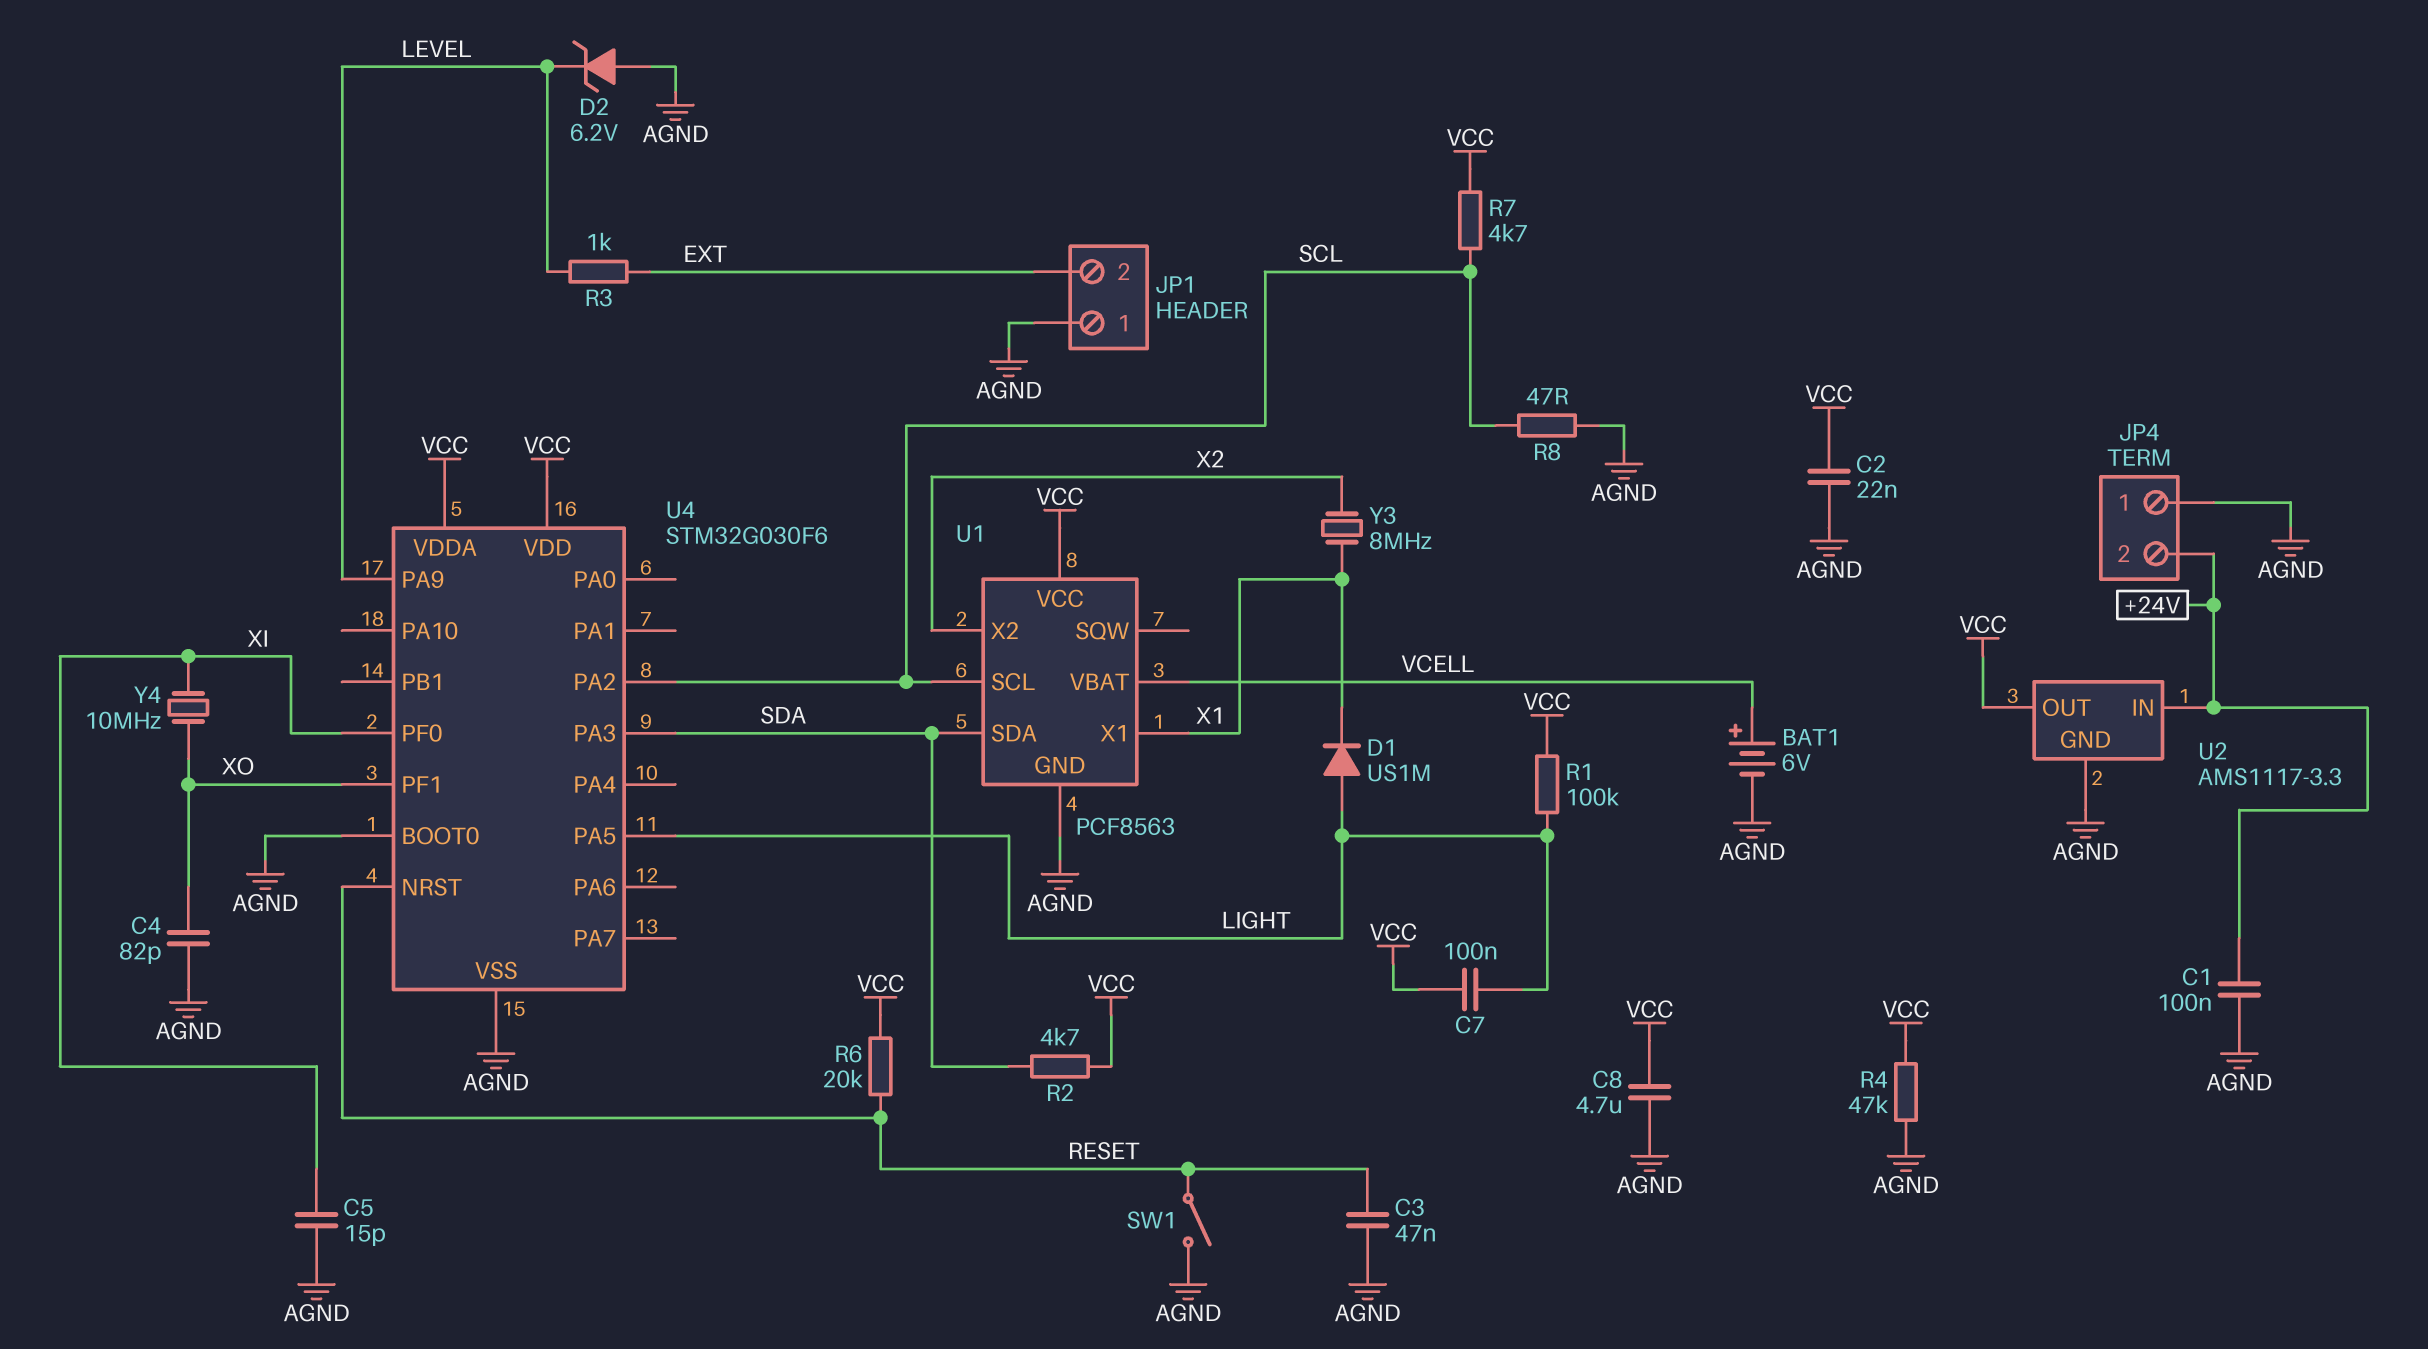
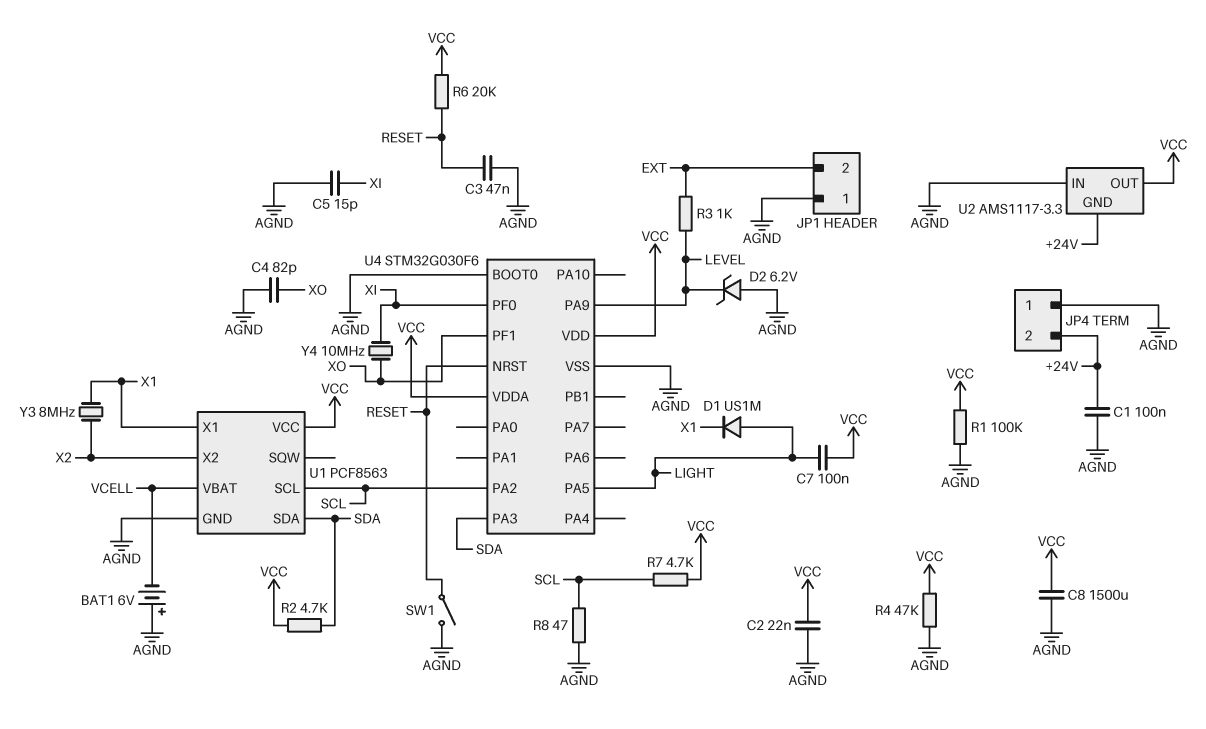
BAT1: 6V (plus VCELL, minus AGND) -> 6V (plus AGND, minus VCELL)
C8: 4.7uF (AGND, VCC) -> 1500uF (AGND, VCC)
R1: 100k (LIGHT, VCC) -> 100k (AGND, VCC)
U2 pin GND: AGND -> +24V
U2 pin IN: +24V -> AGND

